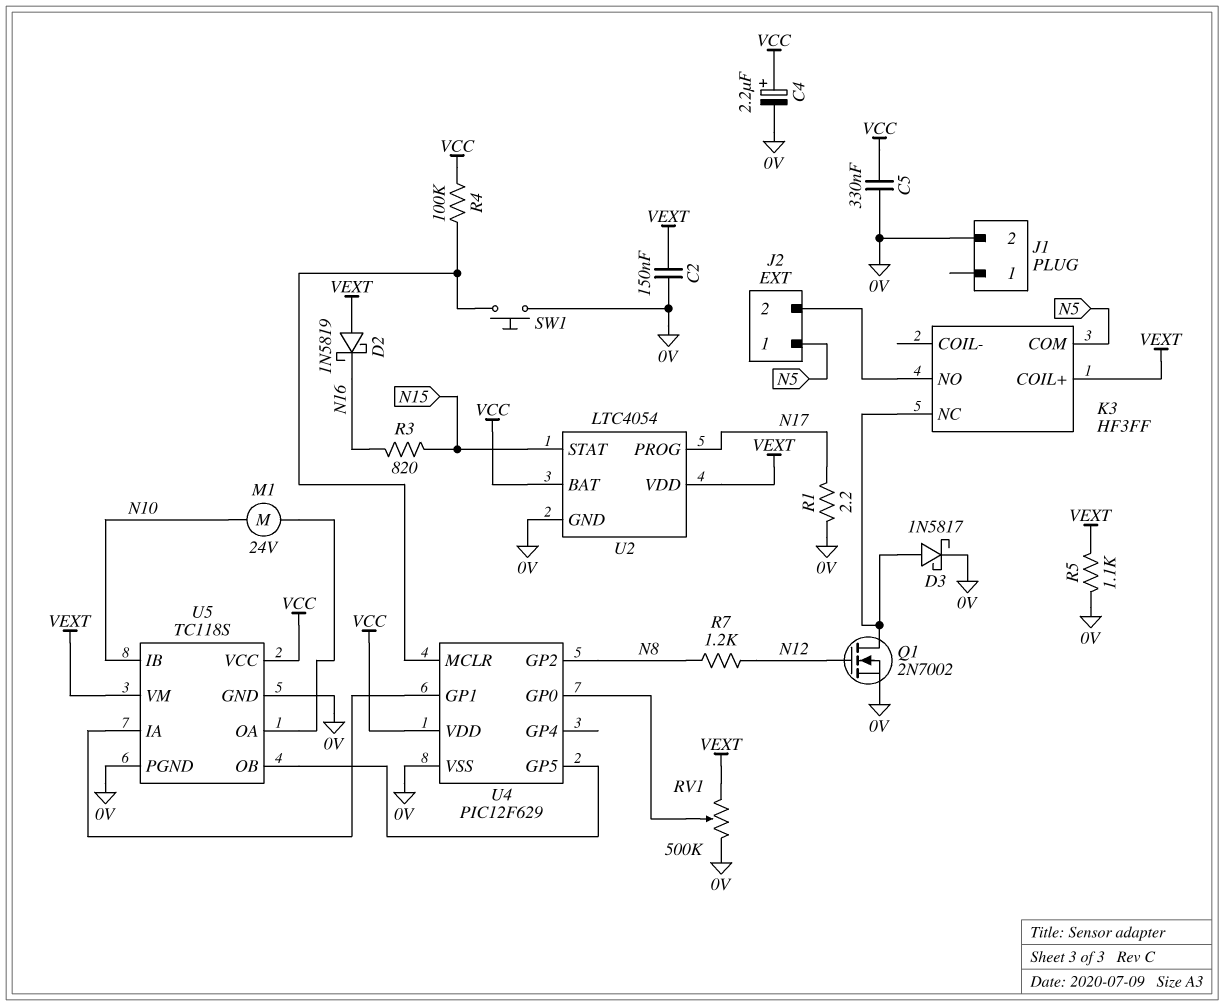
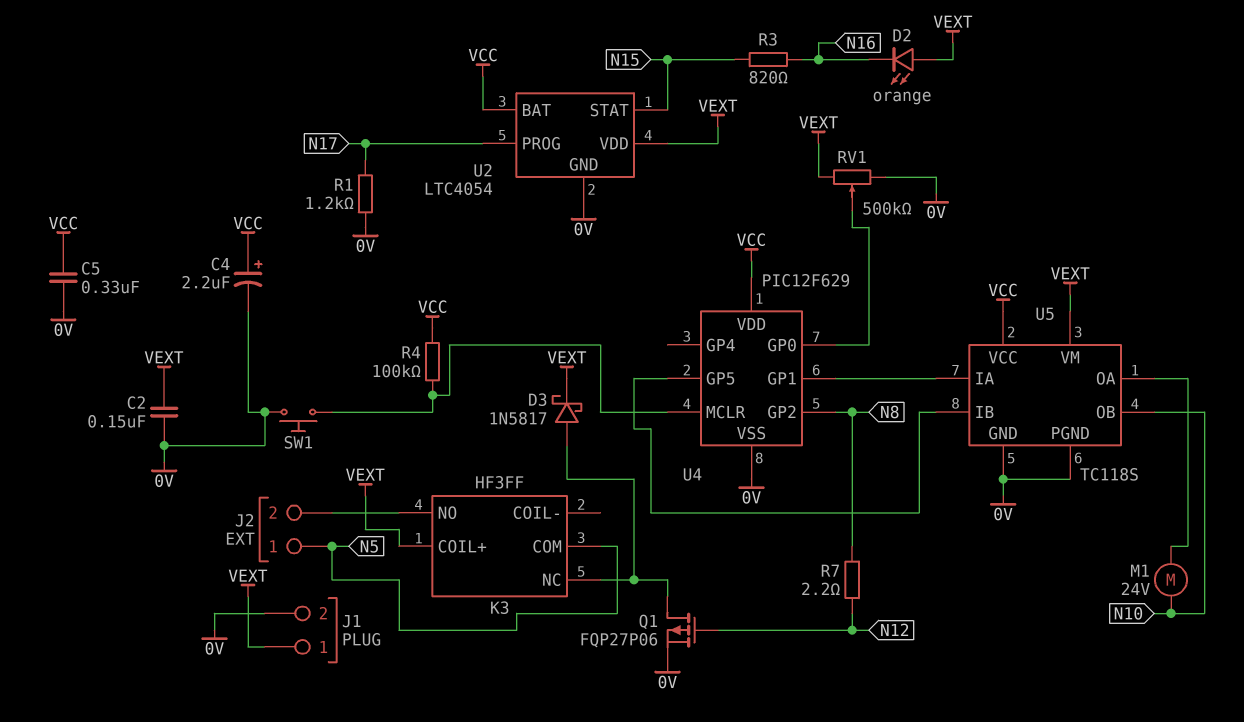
D2: schottky 1N5819 (A VEXT, K N16) -> LED orange (A VEXT, K N16)
D3: schottky 1N5817 (A K3/NC, K 0V) -> schottky 1N5817 (A K3/NC, K VEXT)
J1 pin 1: none -> VEXT
Q1: NMOS 2N7002 (G N12, D K3/NC, S 0V) -> PMOS FQP27P06 (G N12, D K3/NC, S 0V)
R1: 2.2 (0V, N17) -> 1.2k (0V, N17)
R5: 1.1k (0V, VEXT) -> none
R7: 1.2k (N8, N12) -> 2.2 (N8, N12)
U5 pin IB: N10 -> U4/GP5
U5 pin OB: U4/GP5 -> N10

